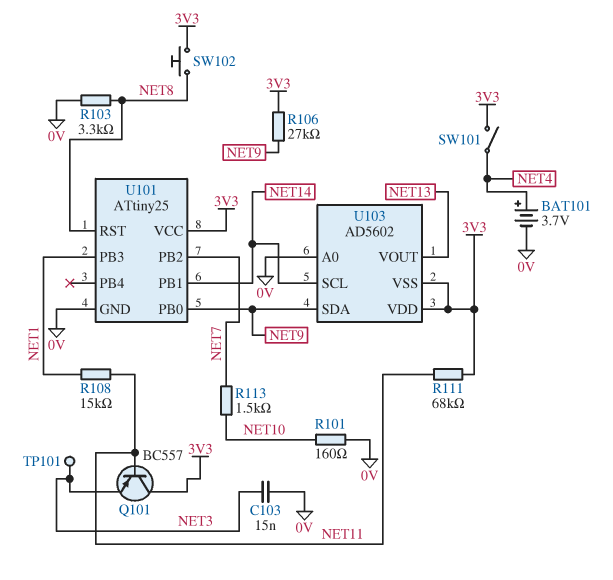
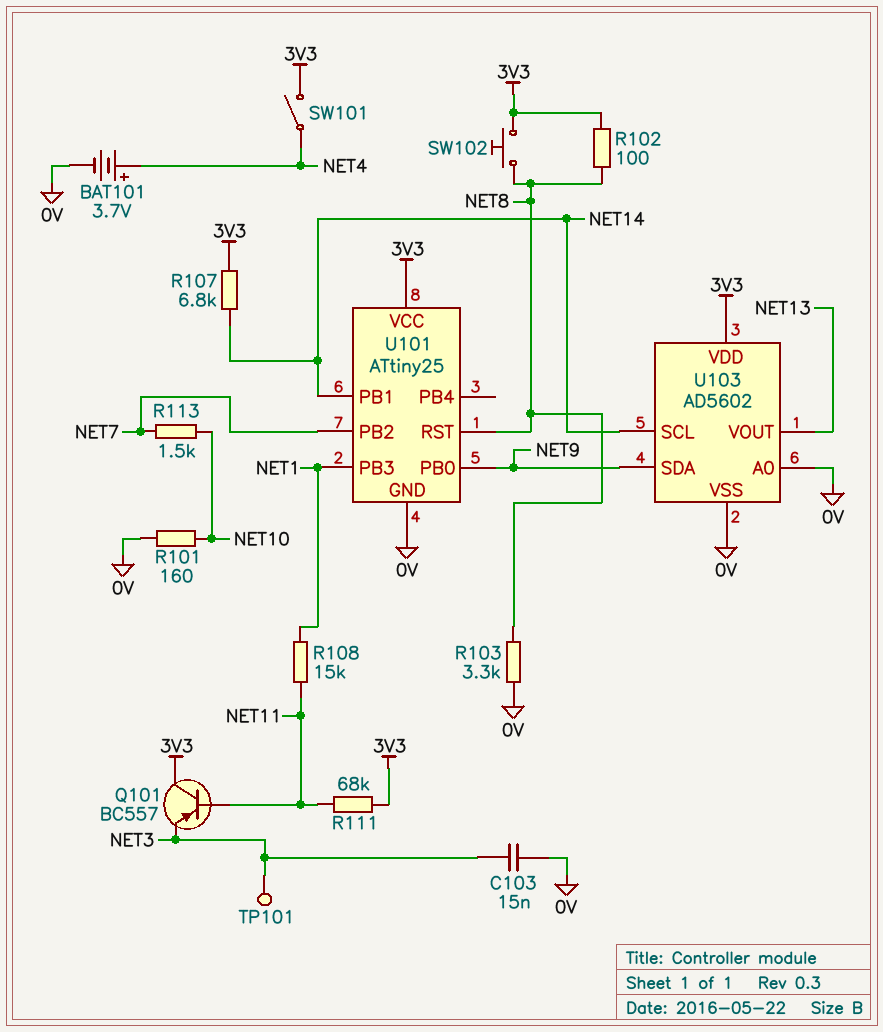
R102: none -> 100 (3V3, NET8)
R106: 27k (3V3, NET9) -> none
R107: none -> 6.8k (3V3, NET14)
U103 pin VSS: 3V3 -> 0V

